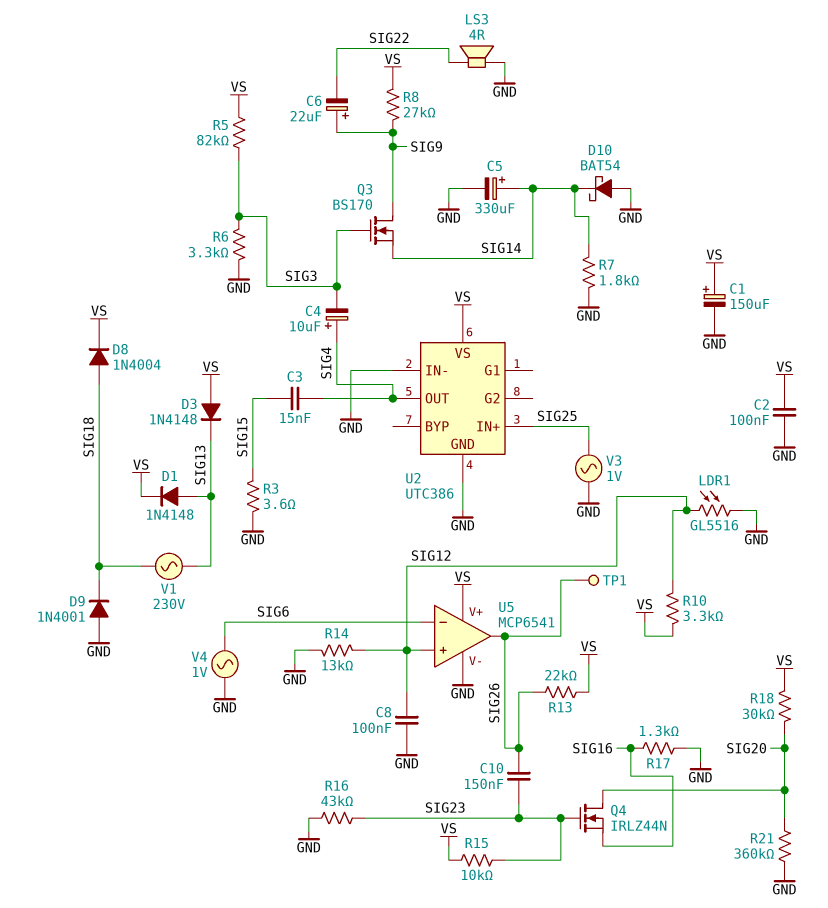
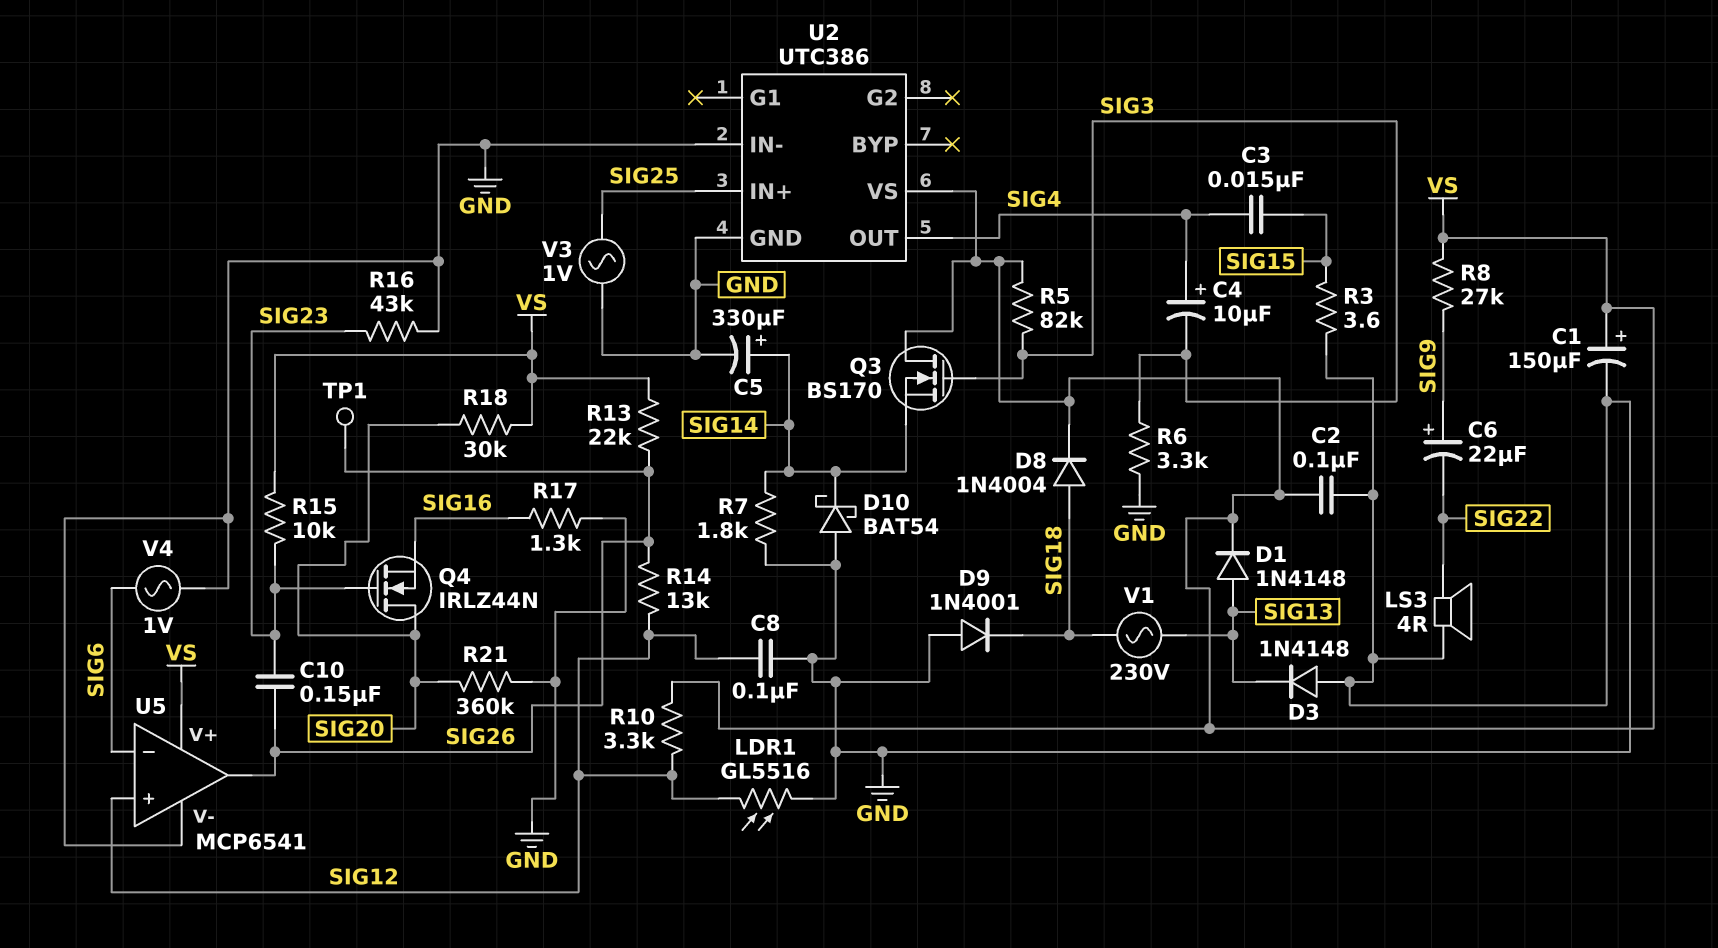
D3: diode 1N4148 (A VS, K SIG13) -> diode 1N4148 (A GND, K SIG13)
Q3: NMOS BS170 (G SIG3, D SIG9, S SIG14) -> NMOS BS170 (G SIG3, D VS, S SIG14)
R14: 13k (GND, SIG12) -> 13k (SIG12, SIG26)

